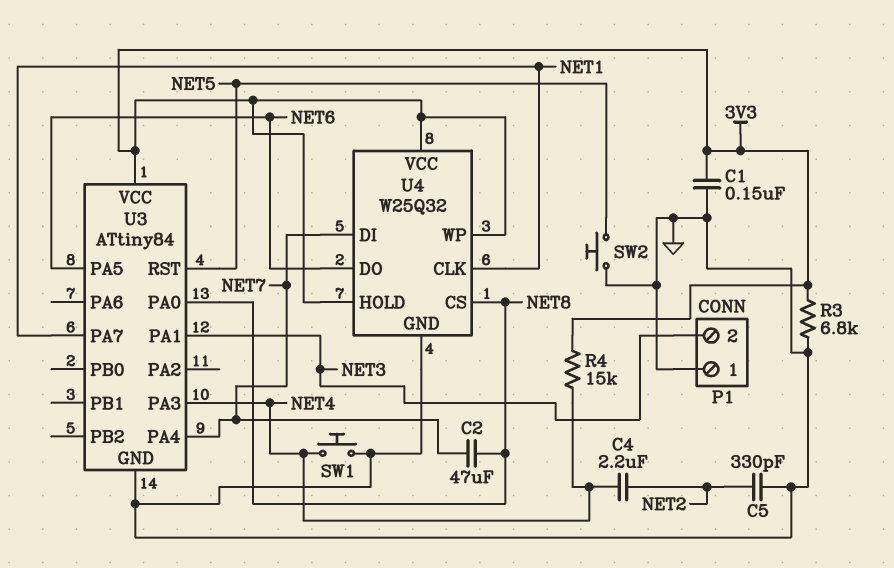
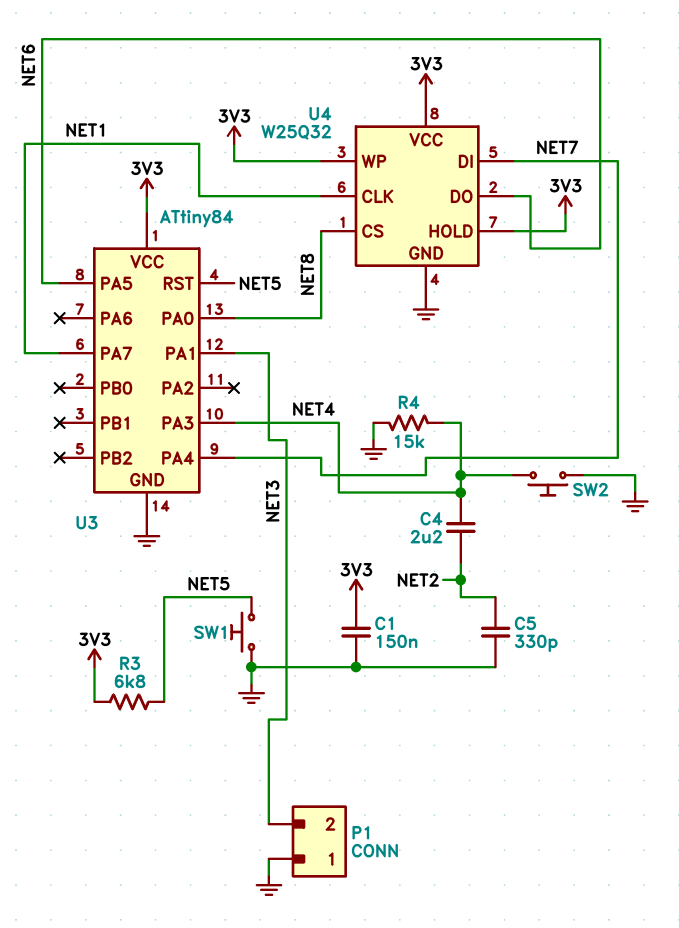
C2: 47uF (NET7, NET8) -> none
R3: 6.8k (3V3, GND) -> 6.8k (3V3, NET5)
R4: 15k (3V3, NET4) -> 15k (GND, NET4)
SW1: button (GND, NET4) -> button (GND, NET5)
SW2: button (GND, NET5) -> button (GND, NET4)

